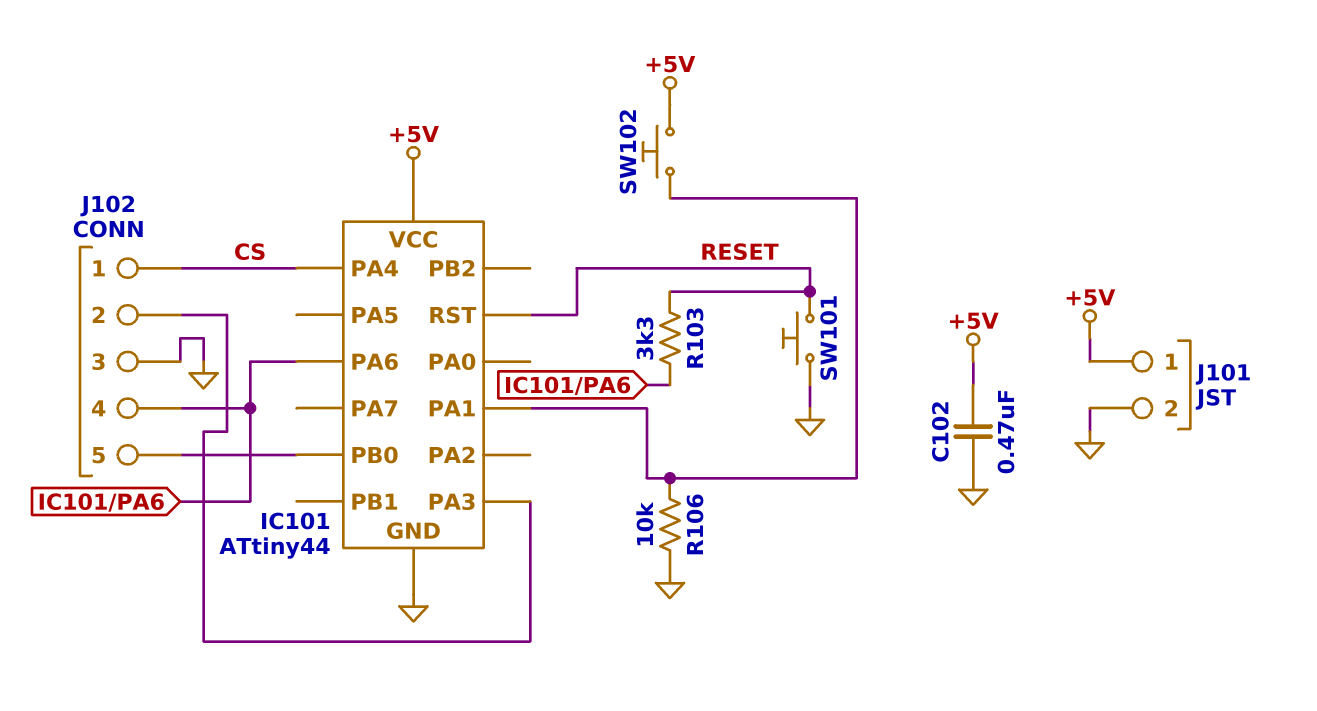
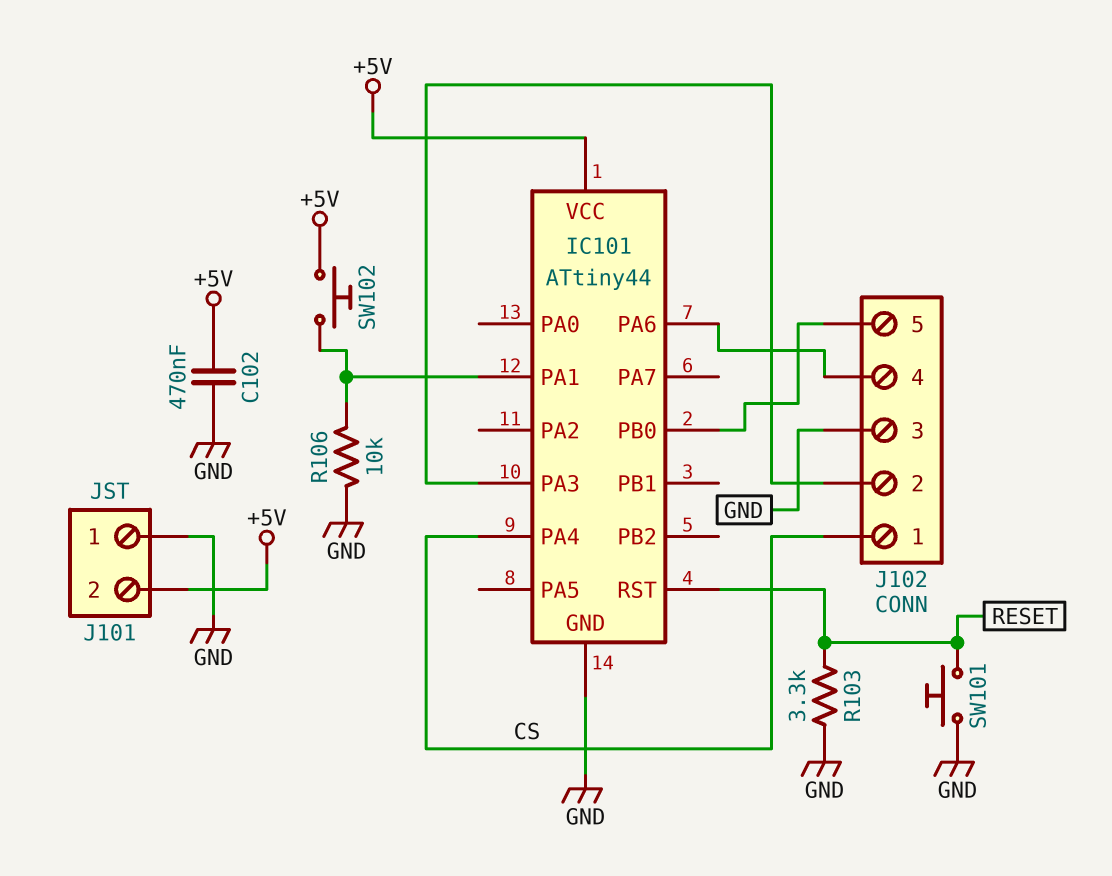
J101 pin 1: +5V -> GND
J101 pin 2: GND -> +5V
R103: 3.3k (IC101/PA6, RESET) -> 3.3k (GND, RESET)

